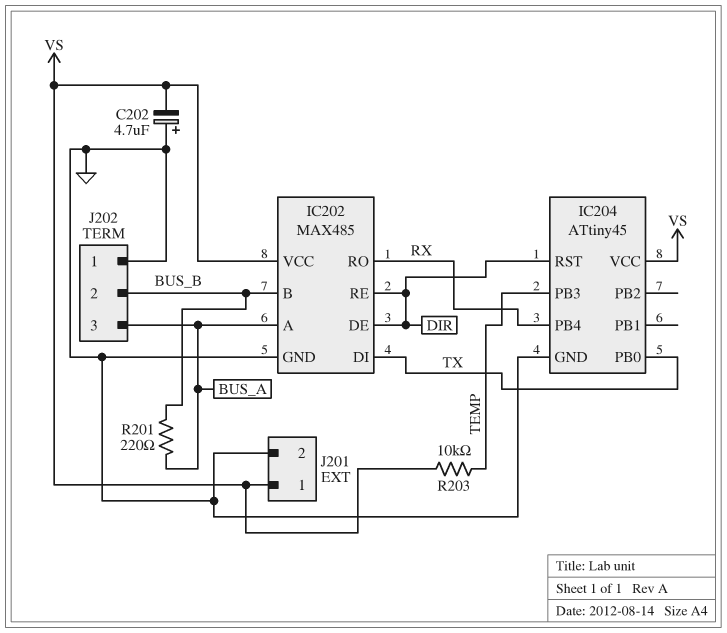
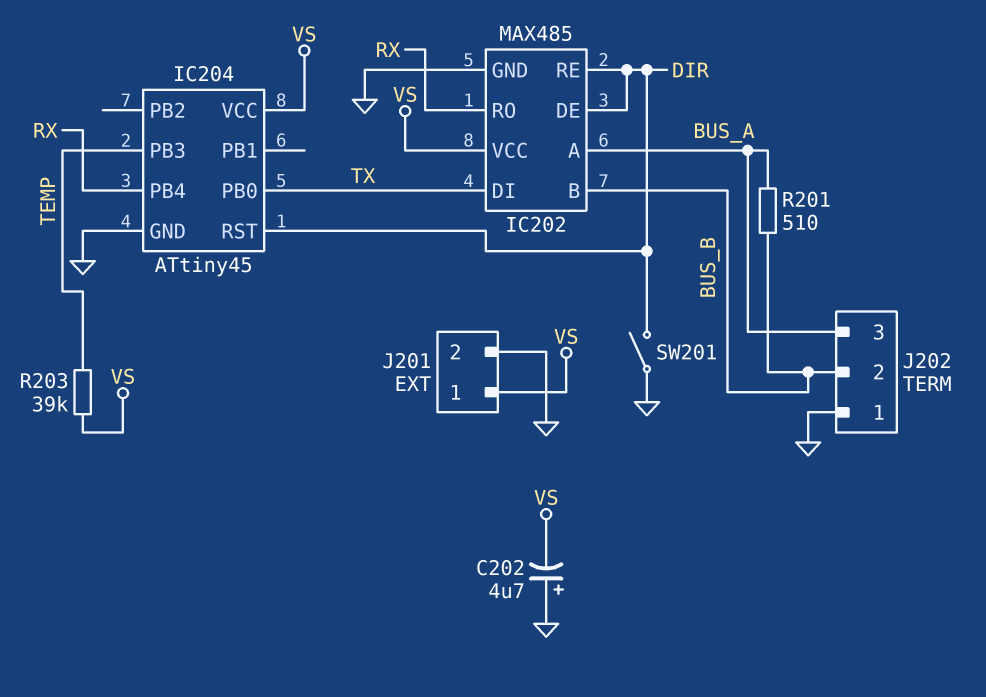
R201: 220 (BUS_A, BUS_B) -> 510 (BUS_A, BUS_B)
R203: 10k (TEMP, VS) -> 39k (TEMP, VS)
SW201: none -> switch (DIR, GND)

